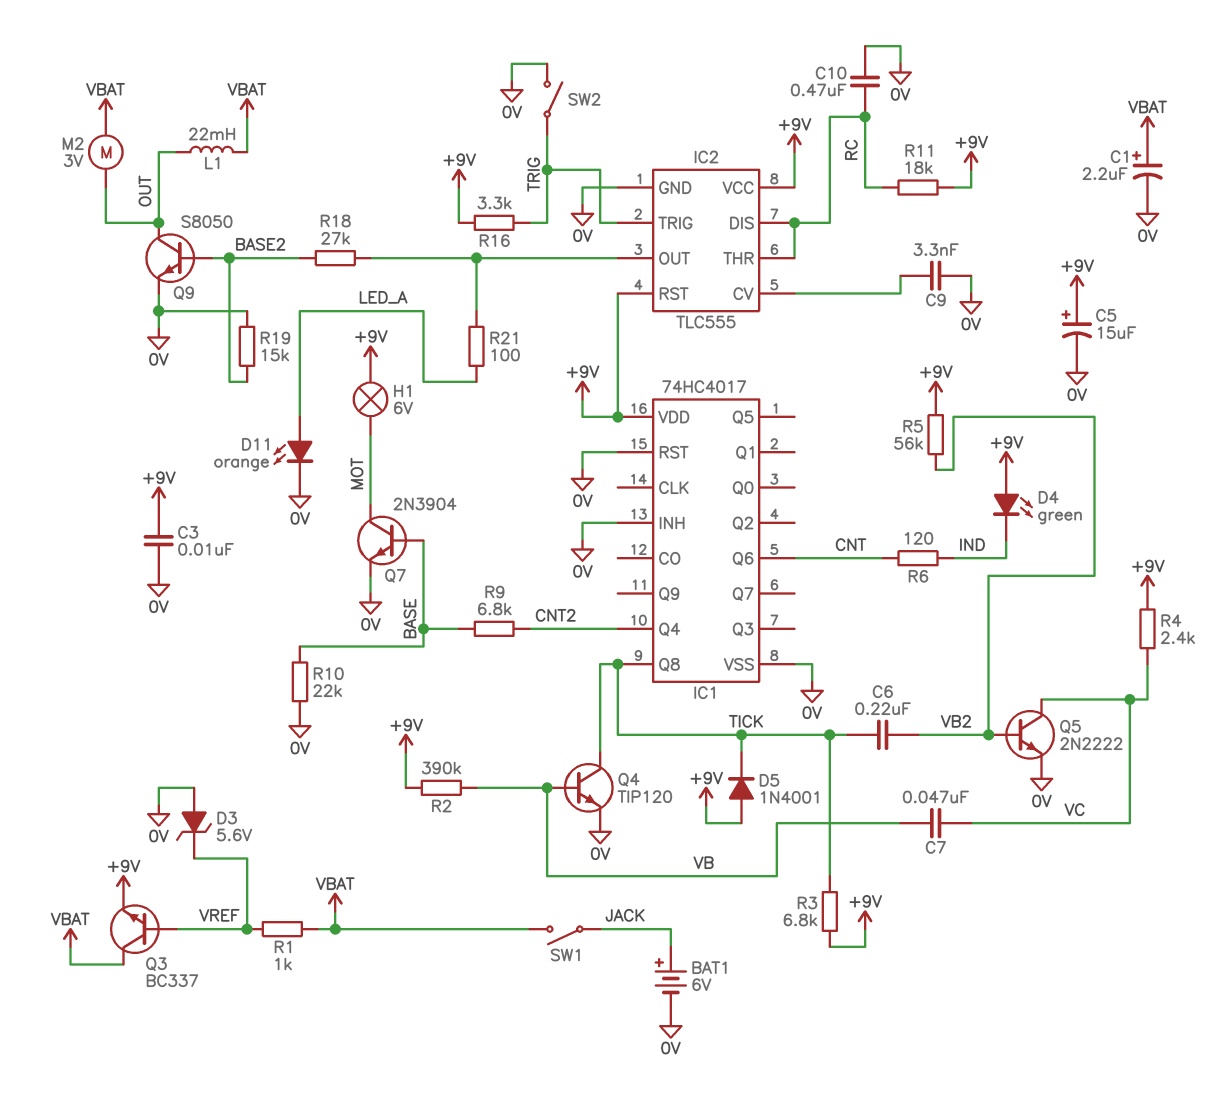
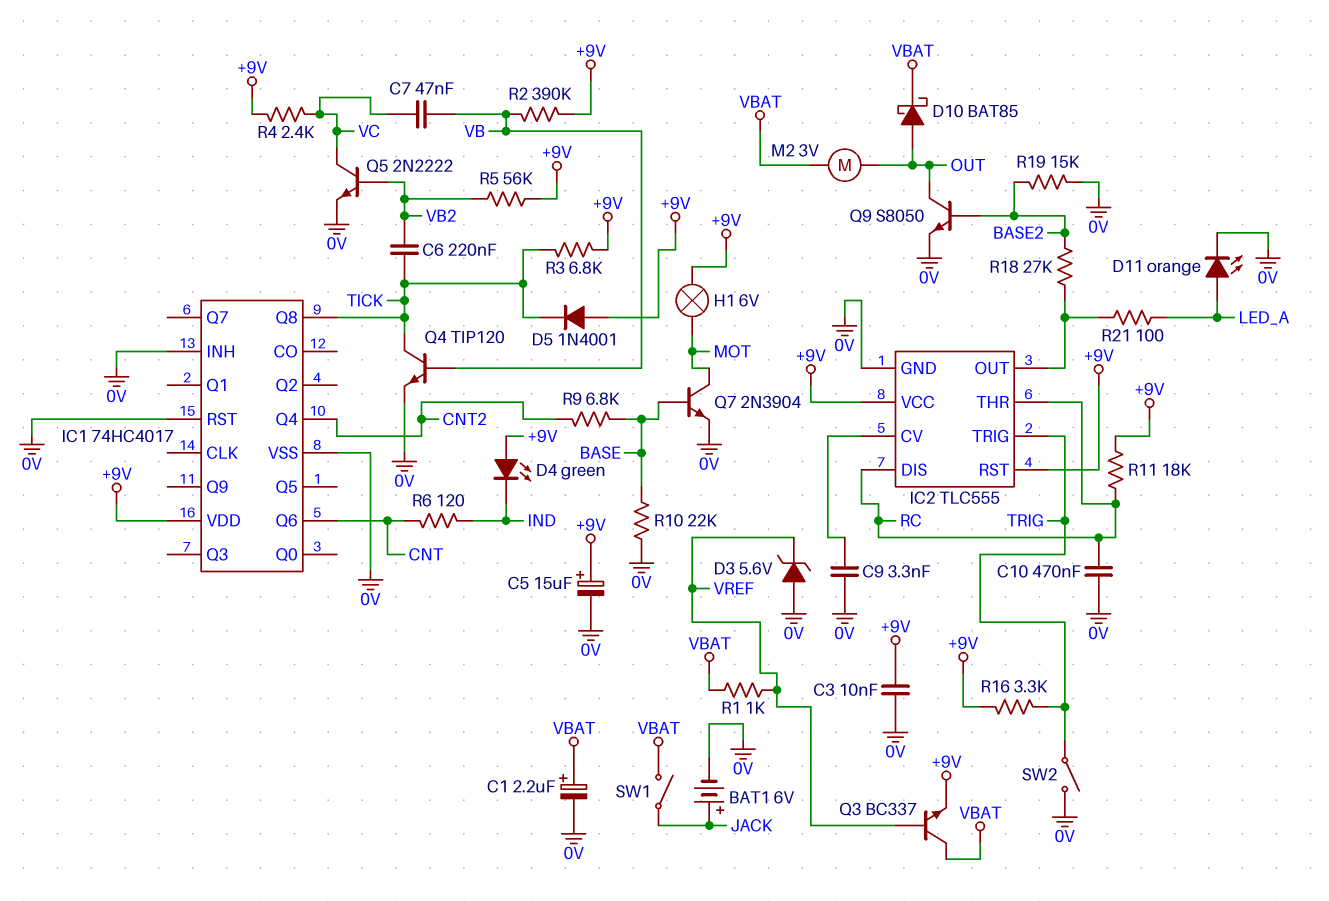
D10: none -> schottky BAT85 (A OUT, K VBAT)
L1: 22mH (OUT, VBAT) -> none

